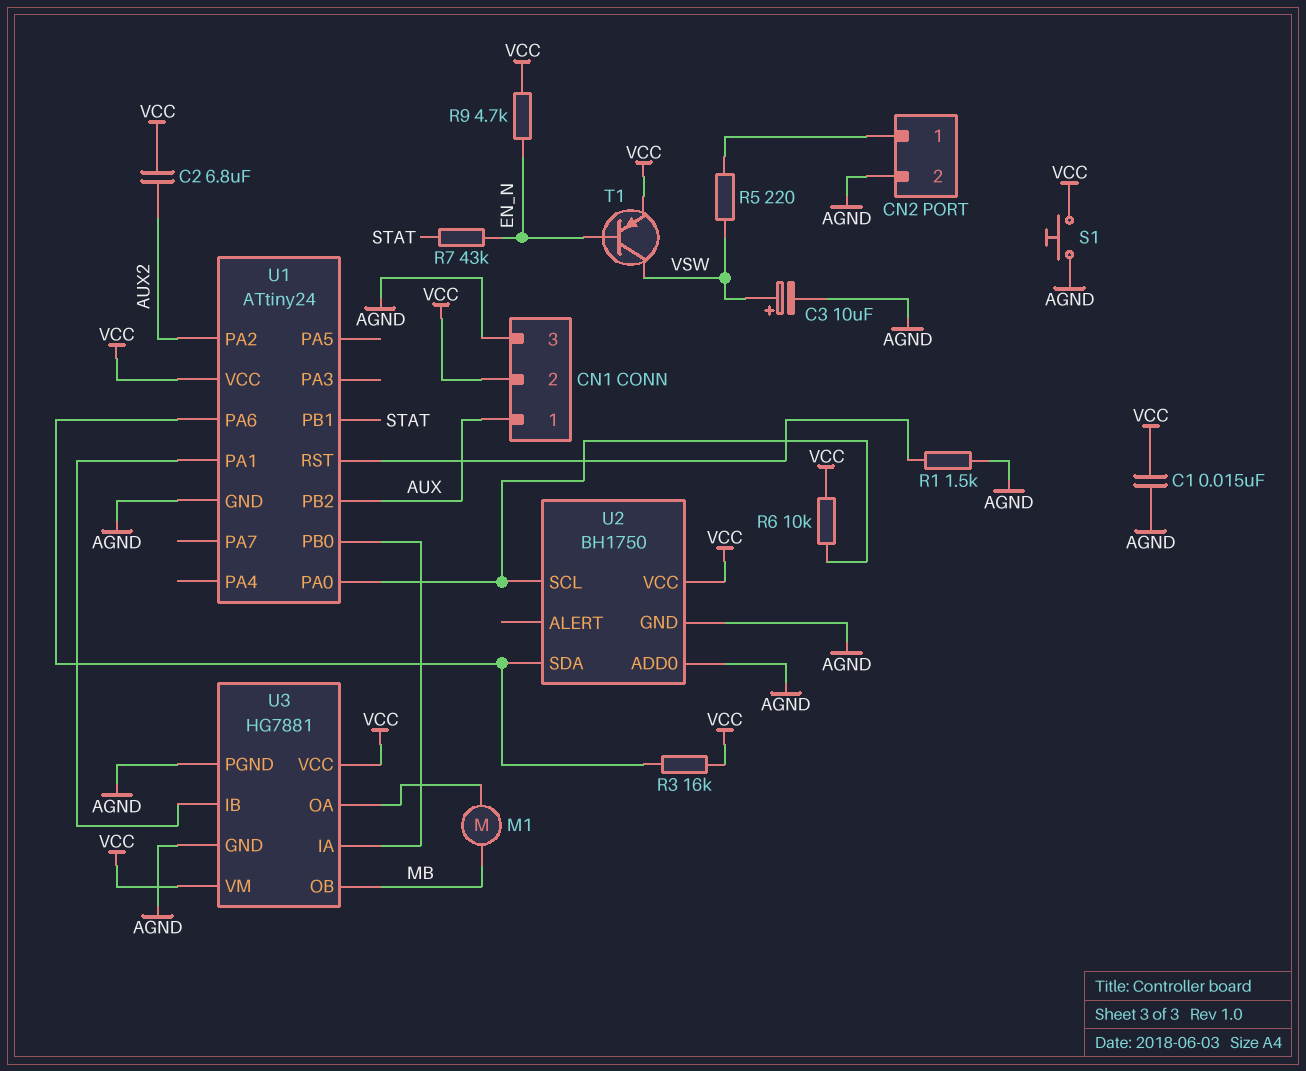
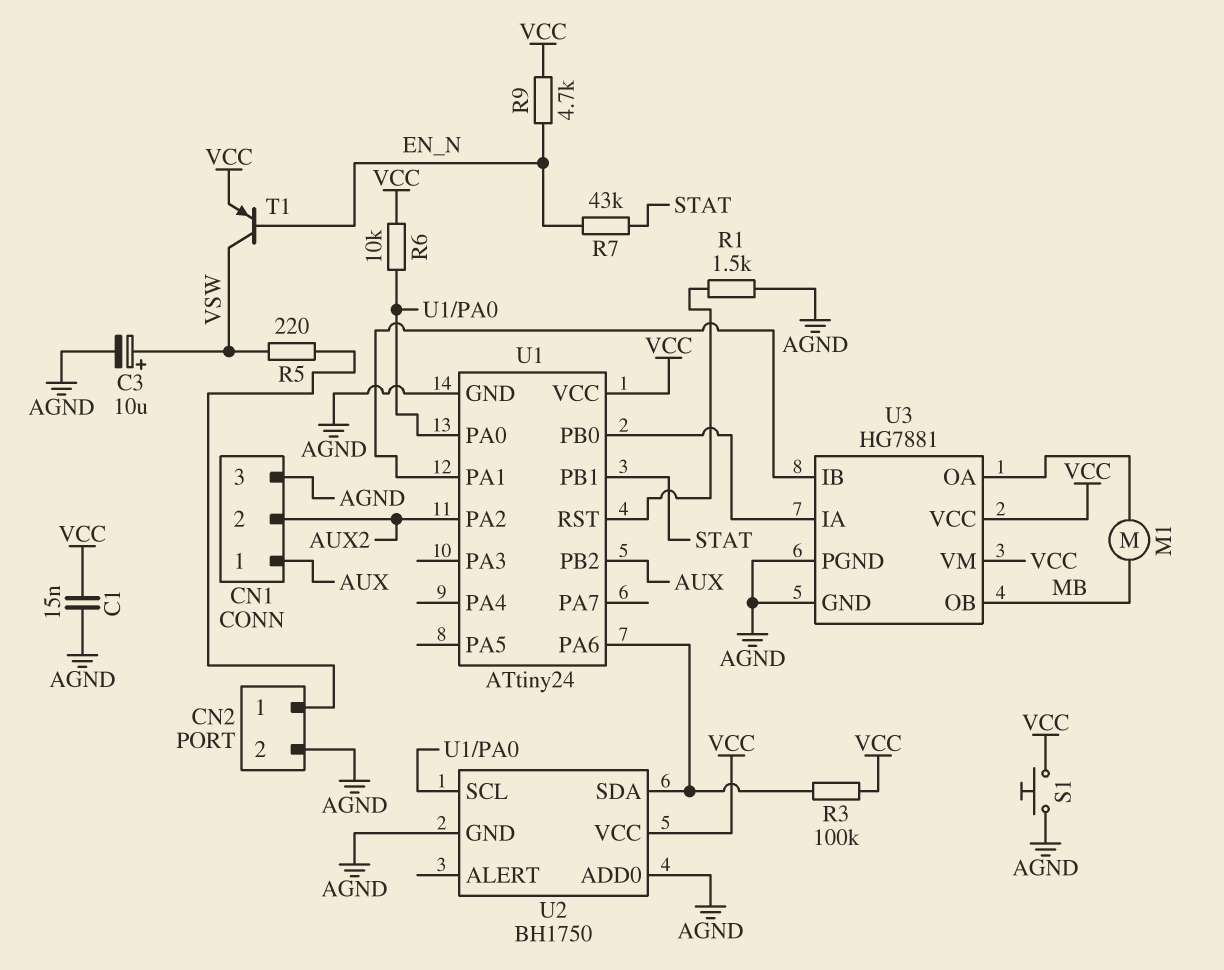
C2: 6.8uF (AUX2, VCC) -> none
CN1 pin 2: VCC -> AUX2
R3: 16k (U1/PA6, VCC) -> 100k (U1/PA6, VCC)

